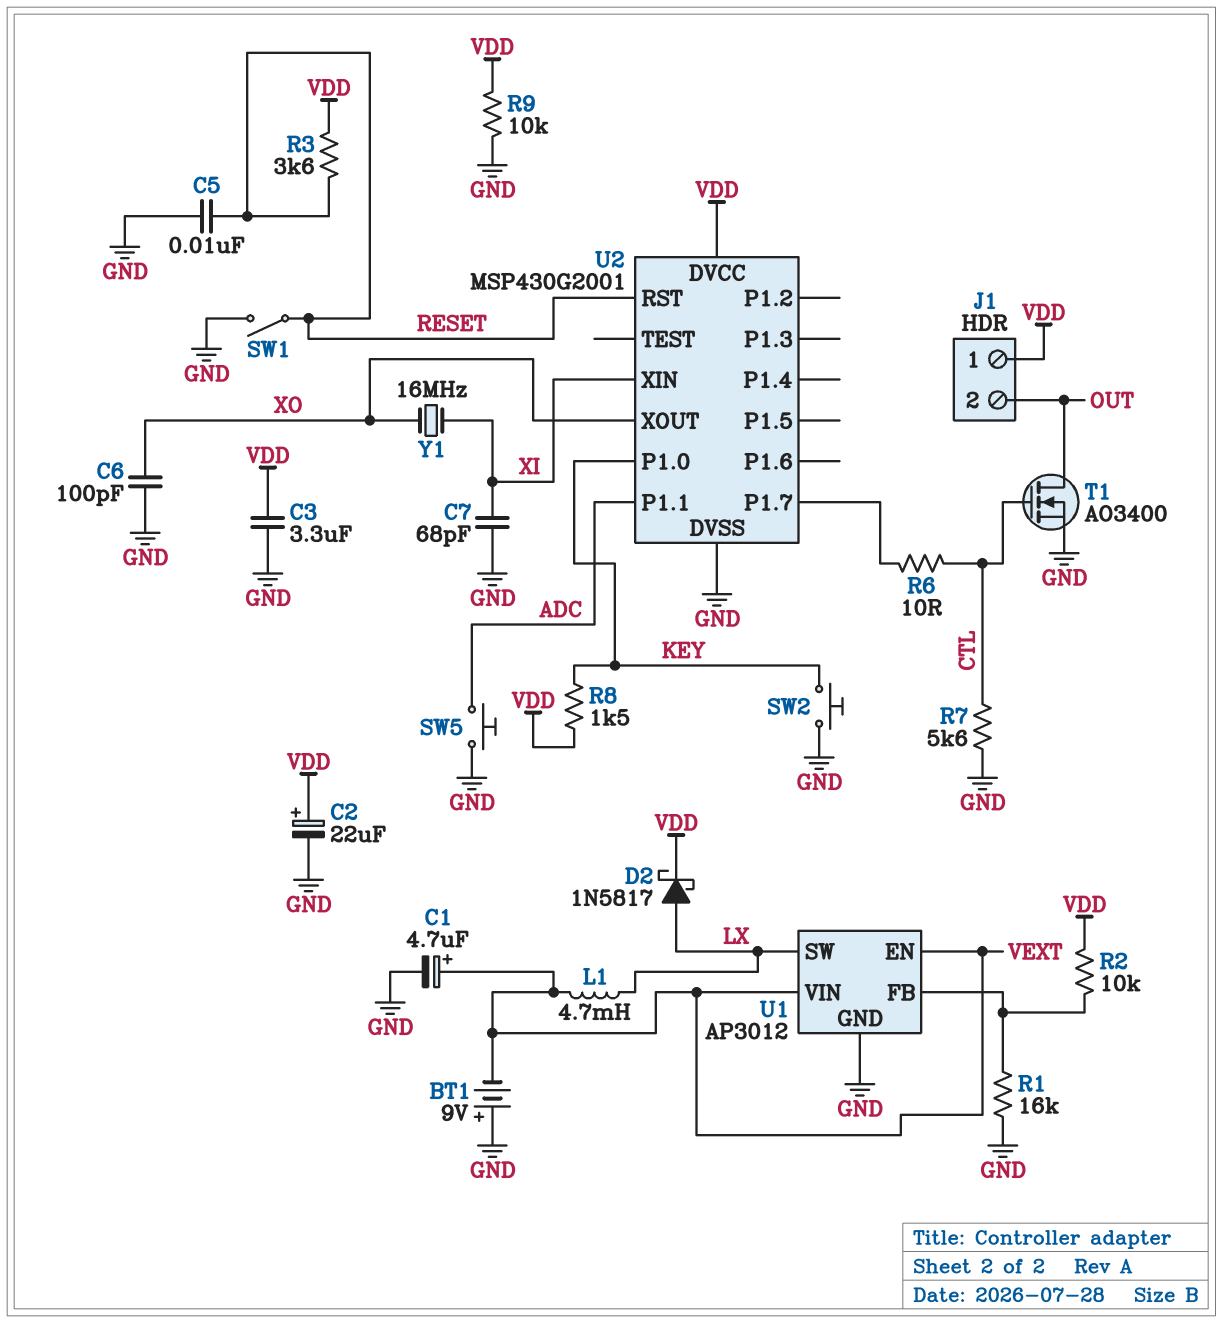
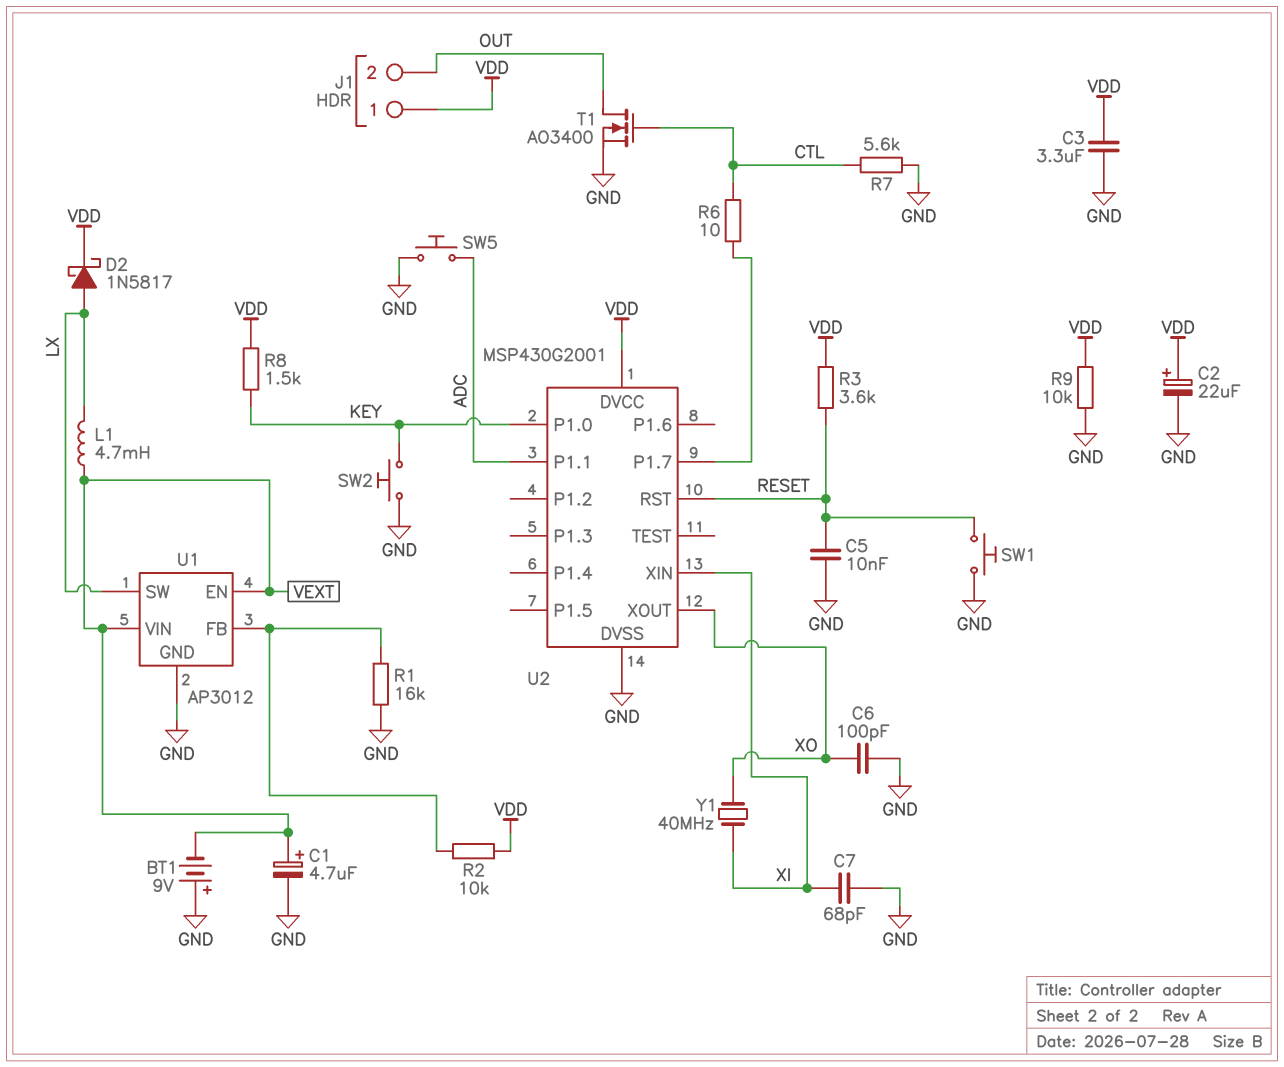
SW1: switch (GND, RESET) -> button (GND, RESET)
Y1: 16MHz (XI, XO) -> 40MHz (XI, XO)

